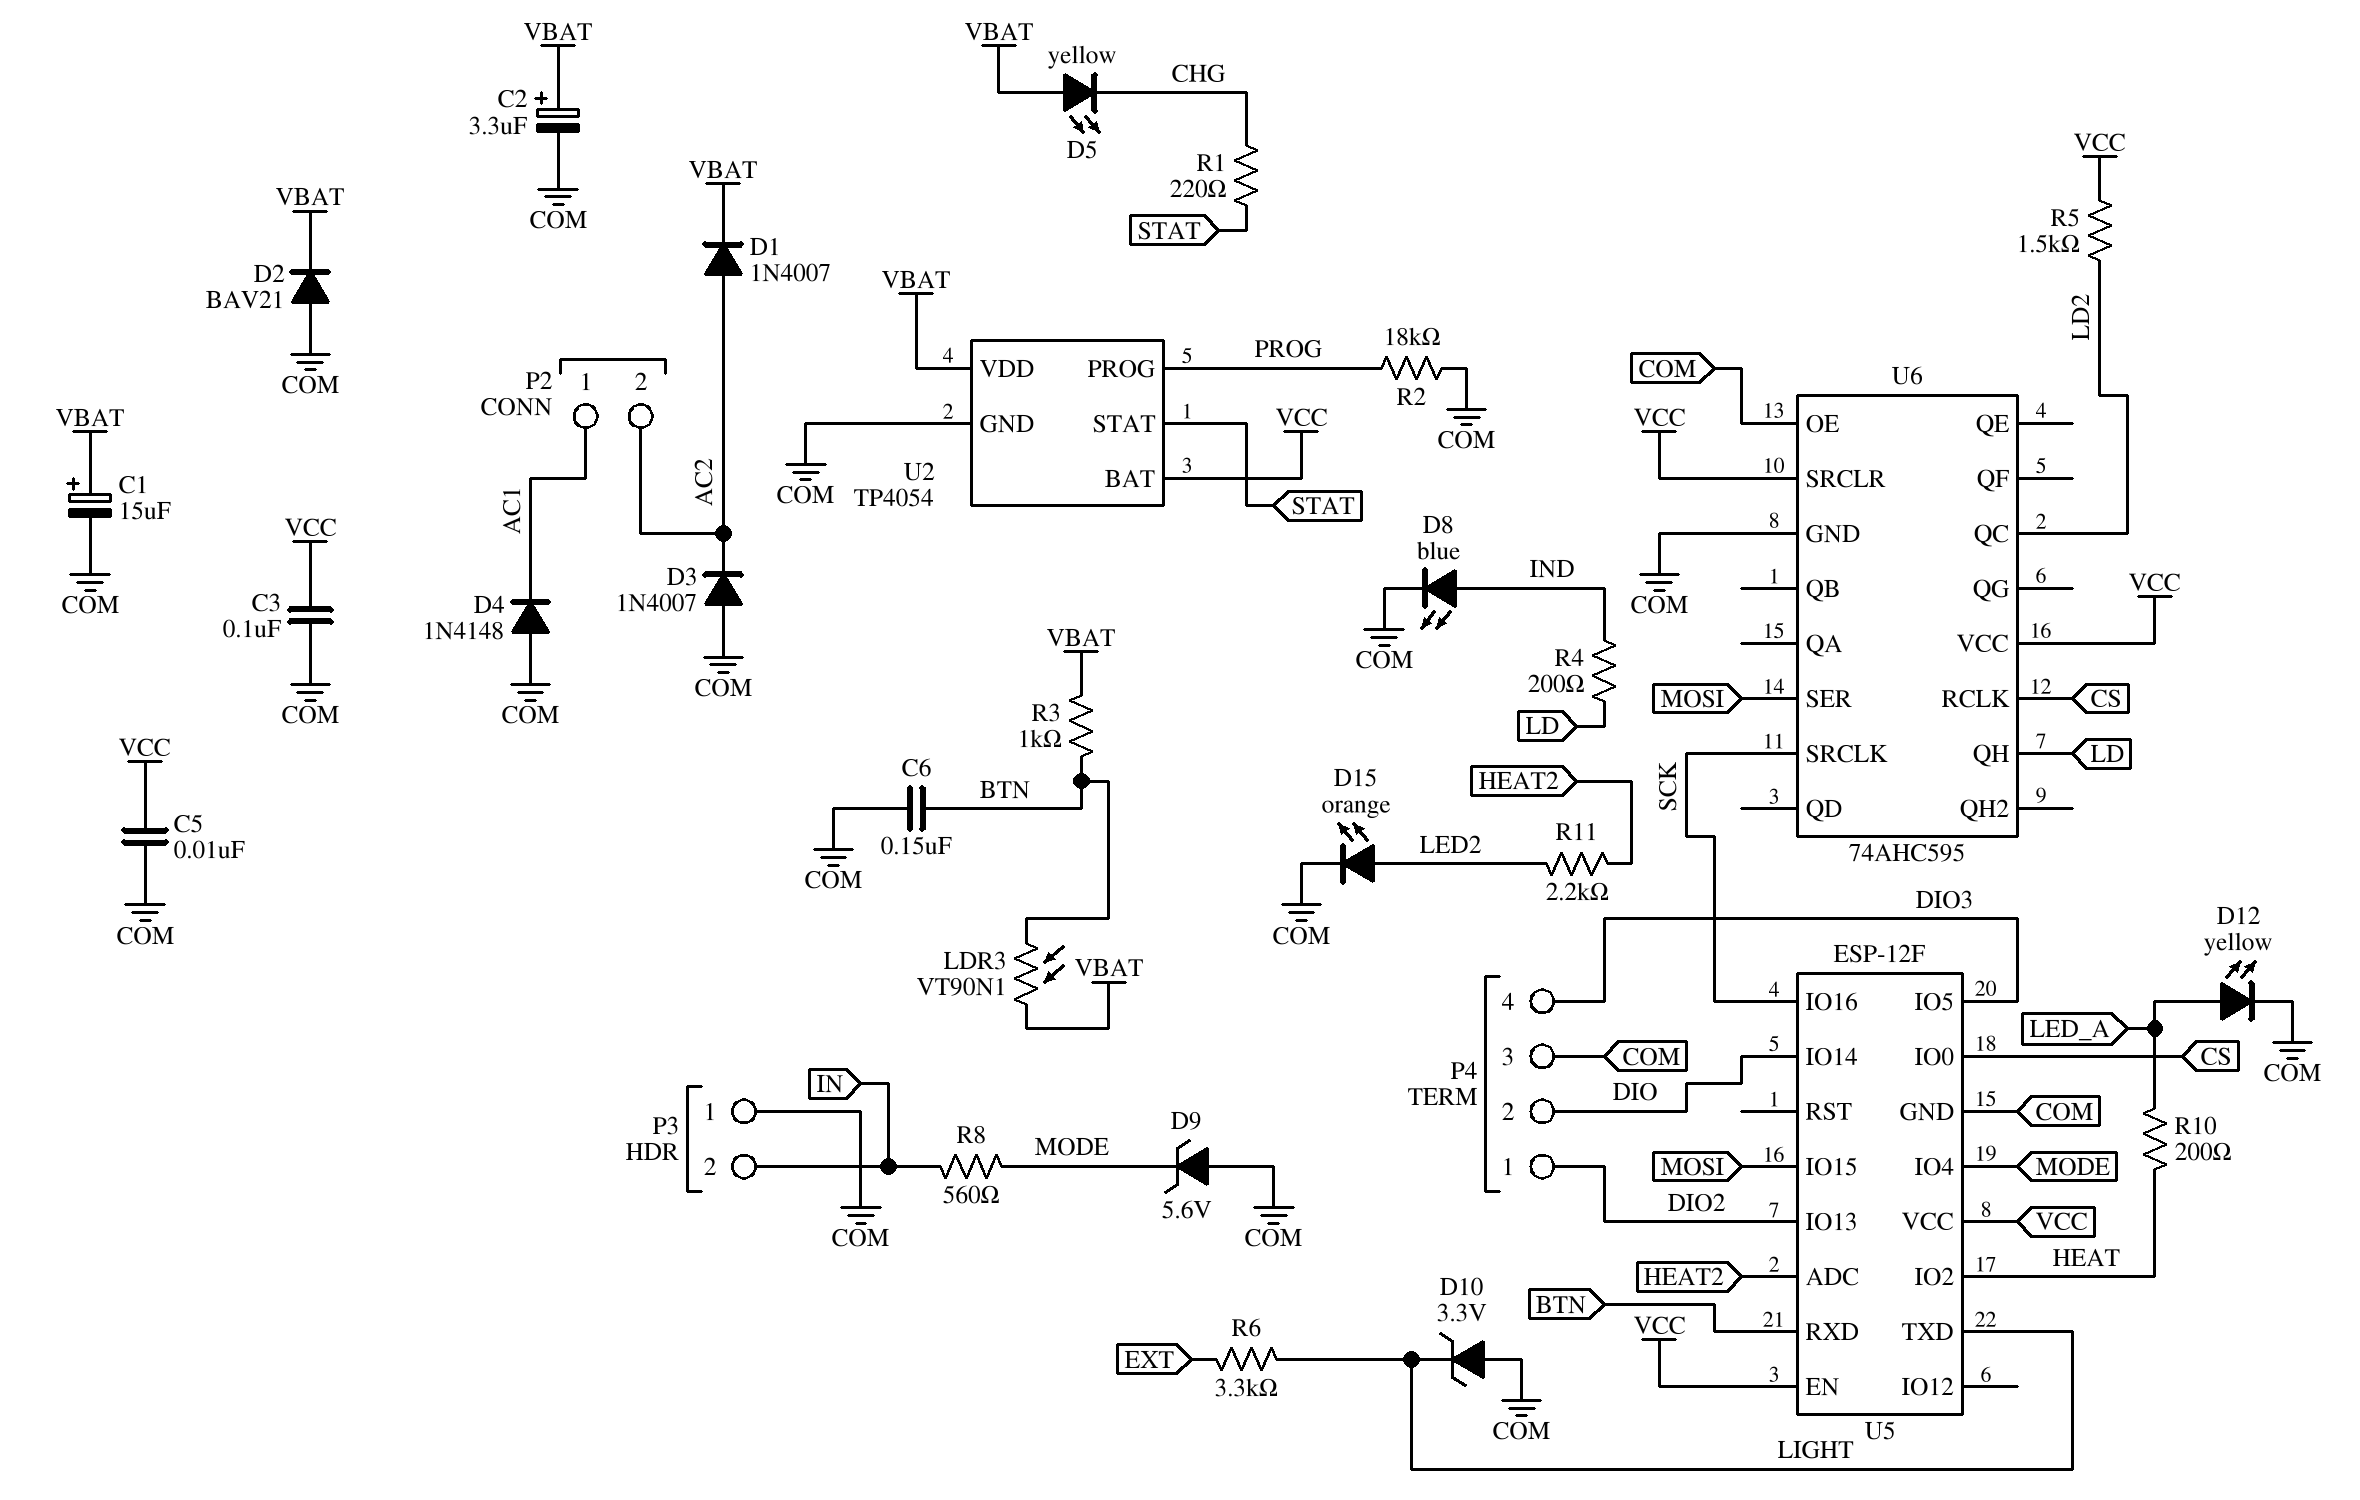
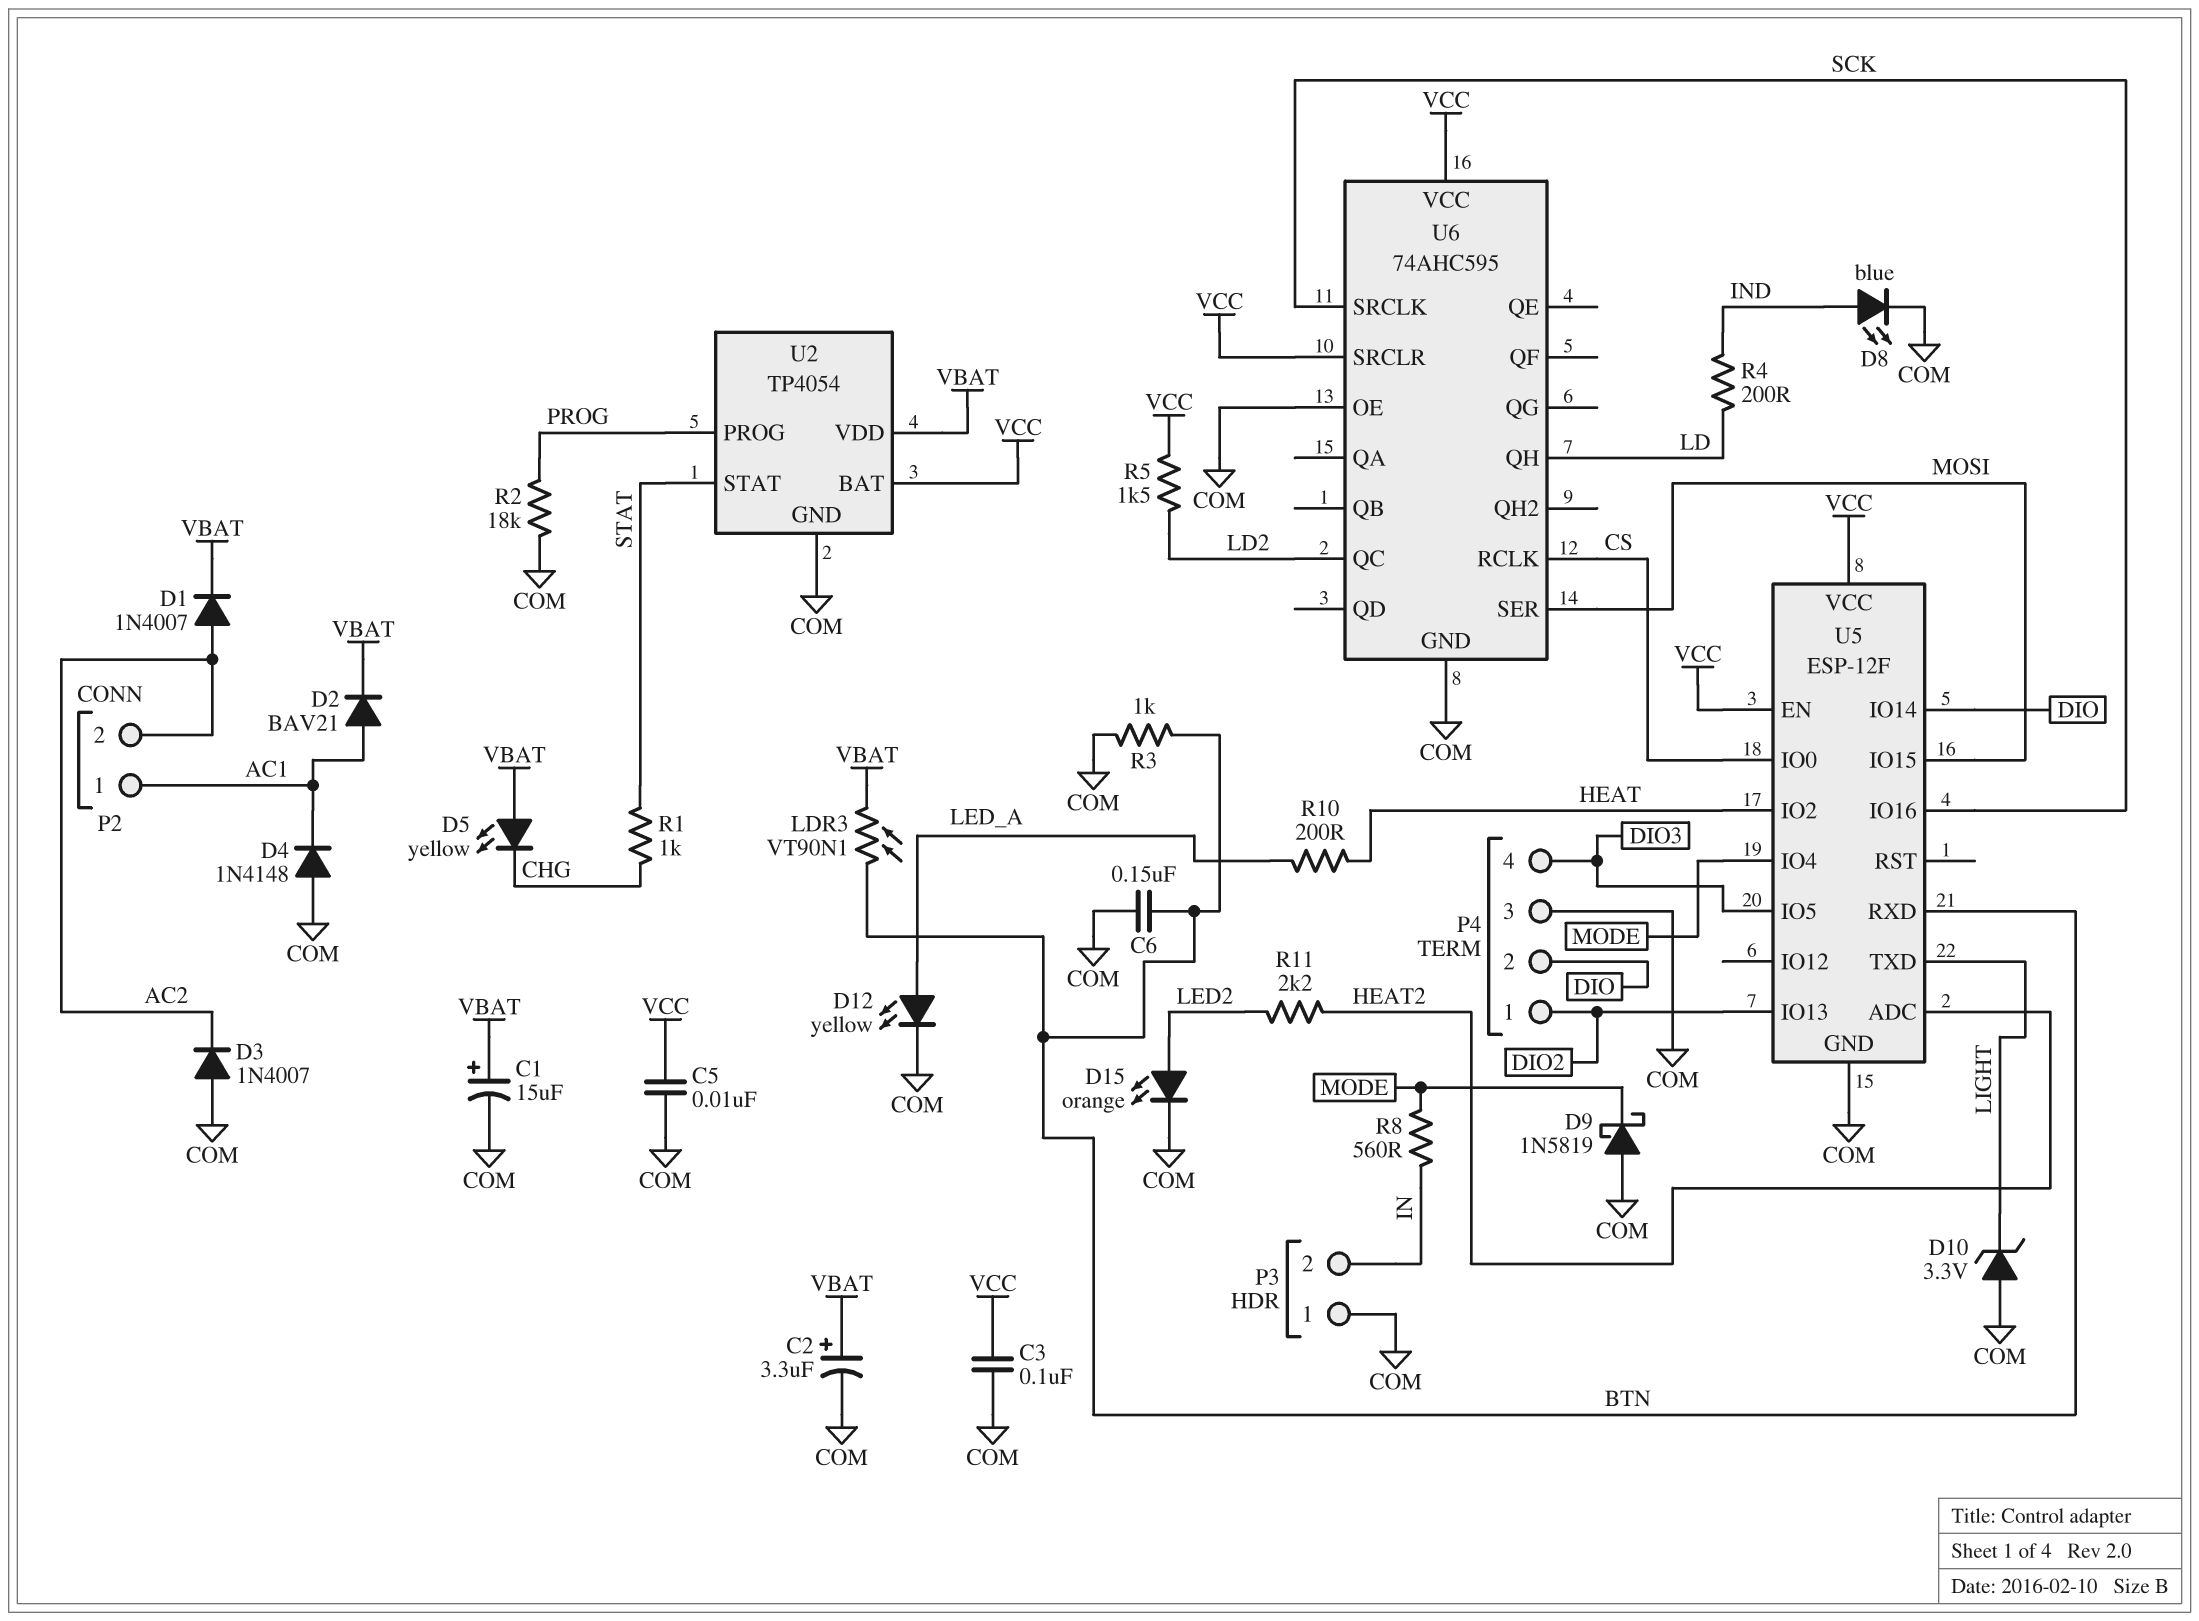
D2: diode BAV21 (A COM, K VBAT) -> diode BAV21 (A AC1, K VBAT)
D9: zener 5.6V (A COM, K MODE) -> schottky 1N5819 (A COM, K MODE)
R1: 220 (CHG, STAT) -> 1k (CHG, STAT)
R3: 1k (BTN, VBAT) -> 1k (BTN, COM)
R6: 3.3k (EXT, LIGHT) -> none

